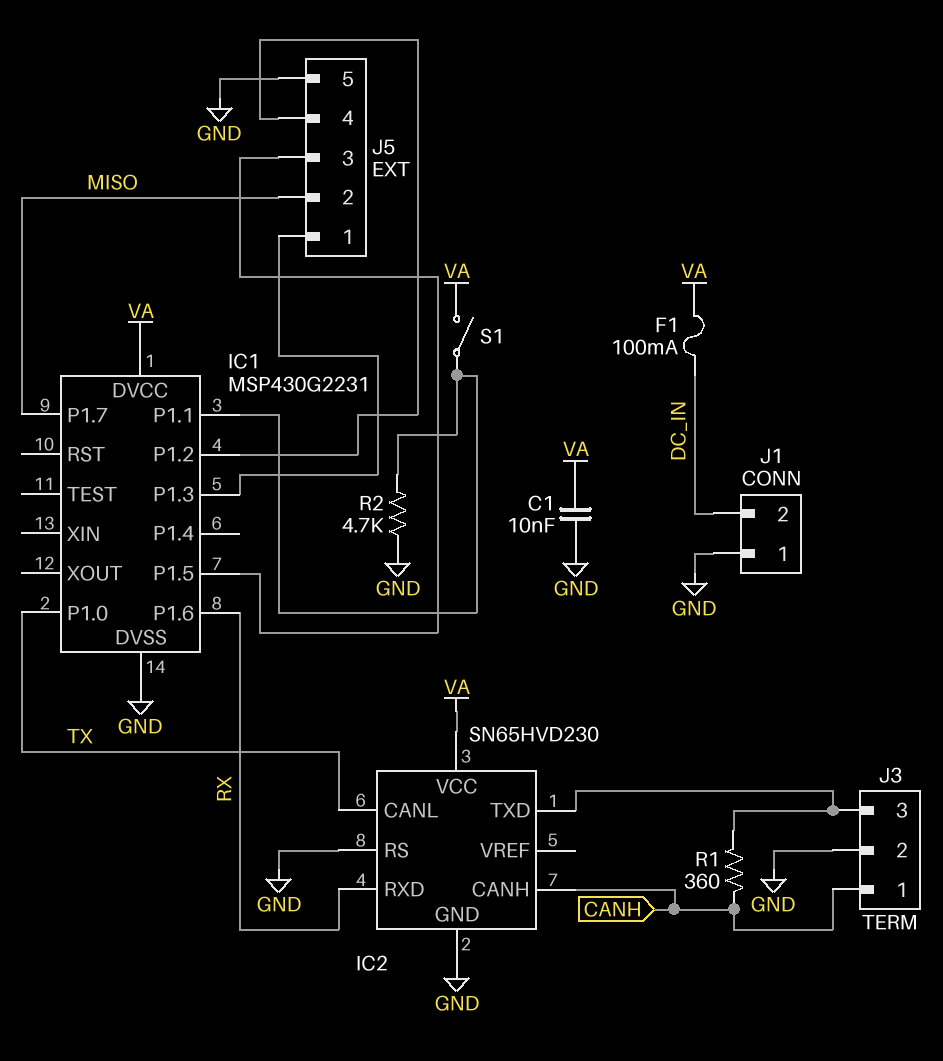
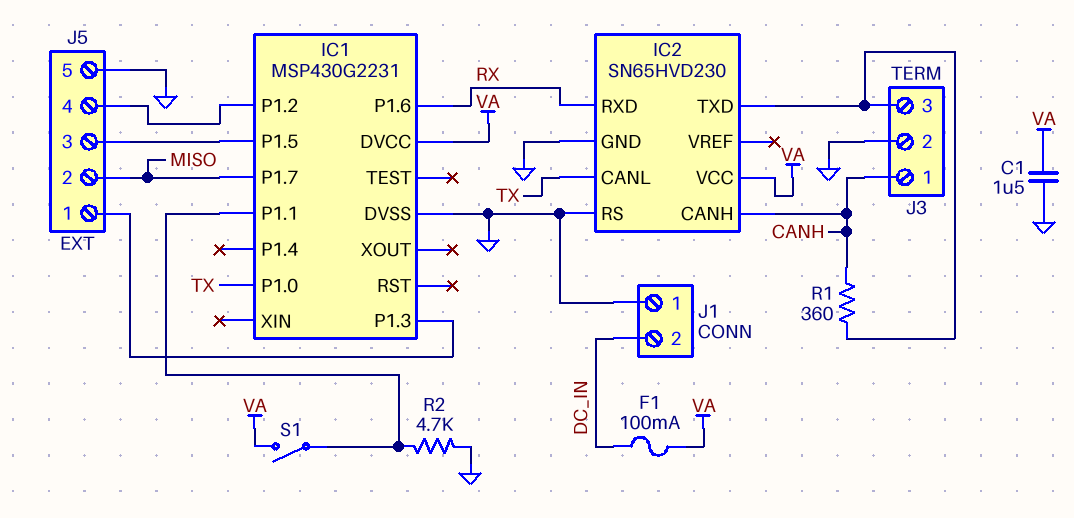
C1: 10nF (GND, VA) -> 1.5uF (GND, VA)

